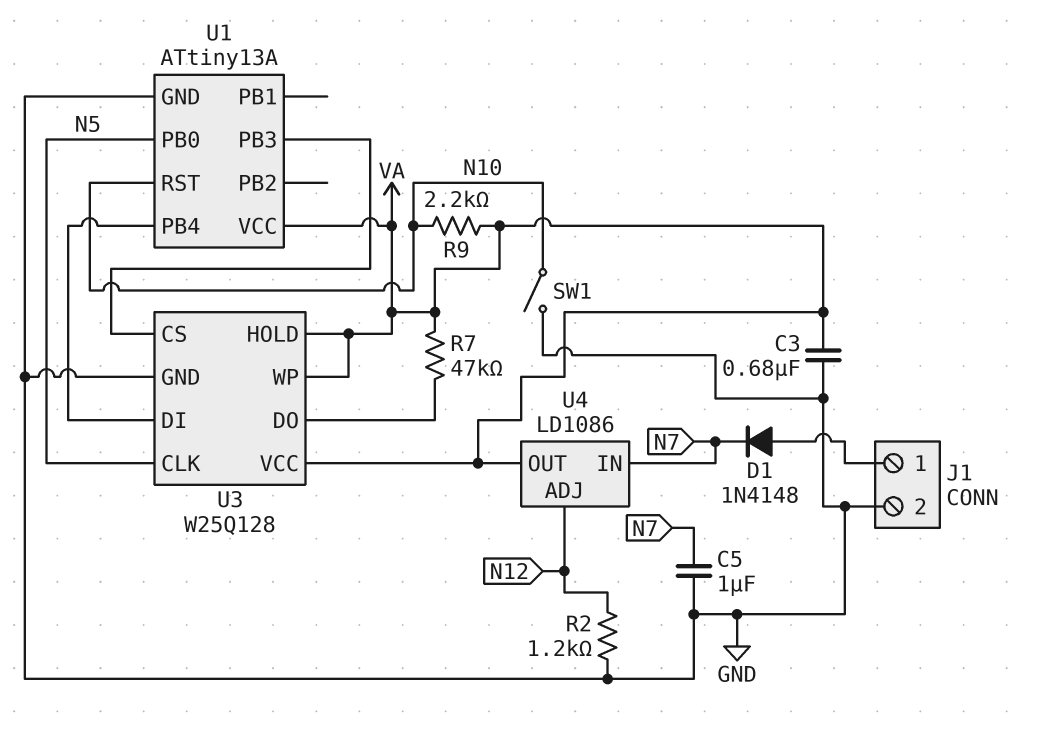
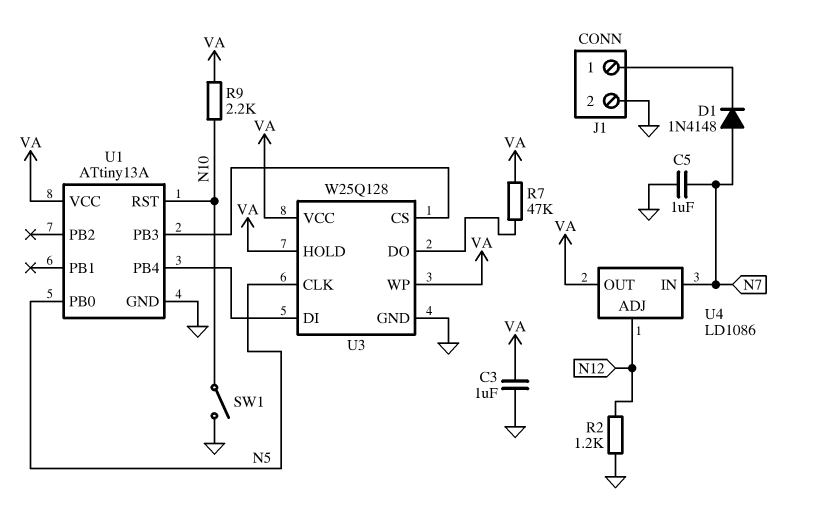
C3: 680nF (GND, VA) -> 1uF (GND, VA)
D1: diode 1N4148 (A J1/1, K N7) -> diode 1N4148 (A N7, K J1/1)

